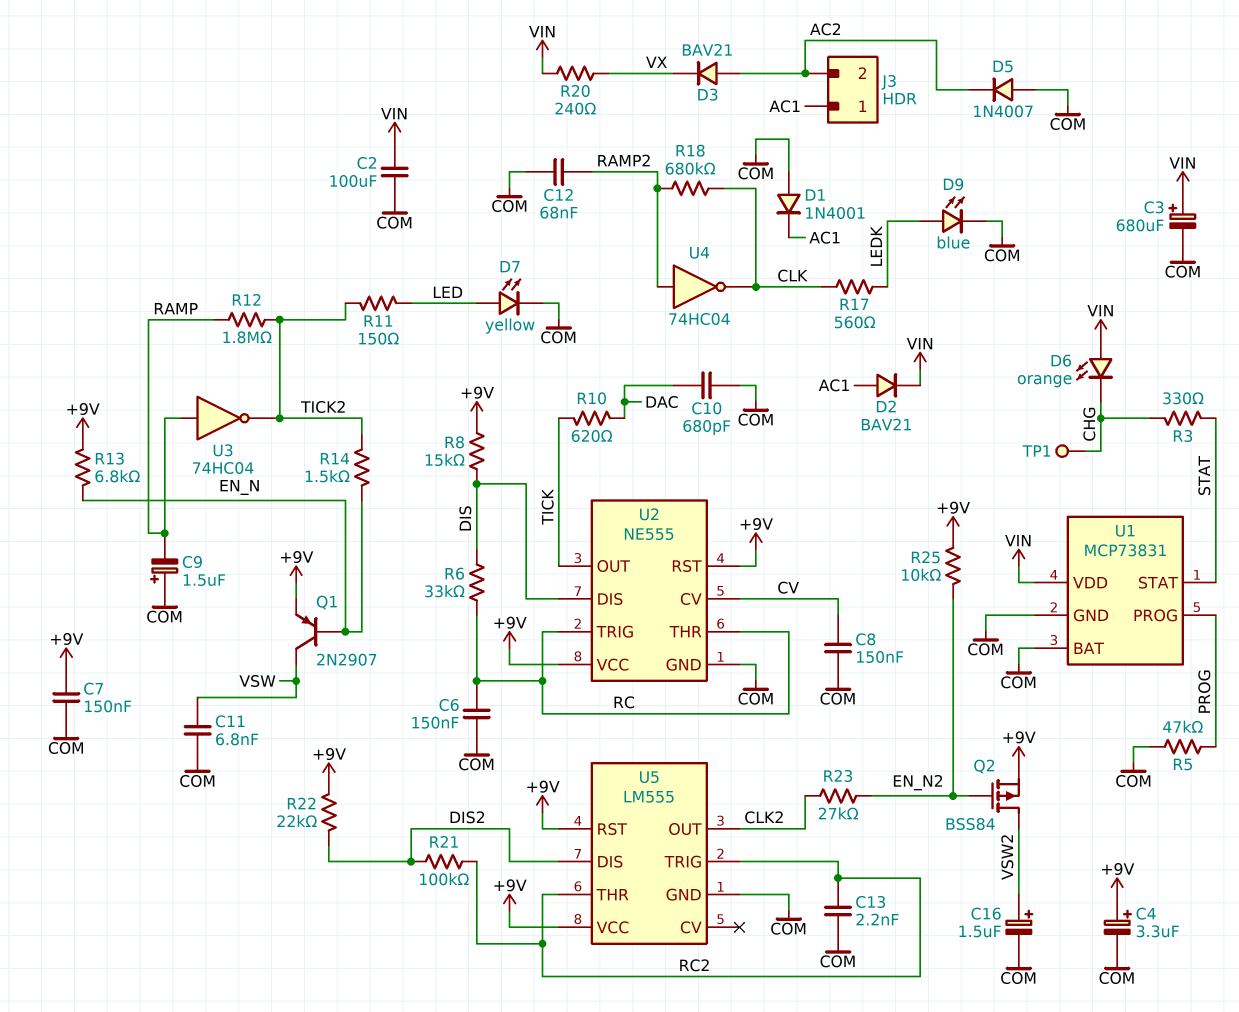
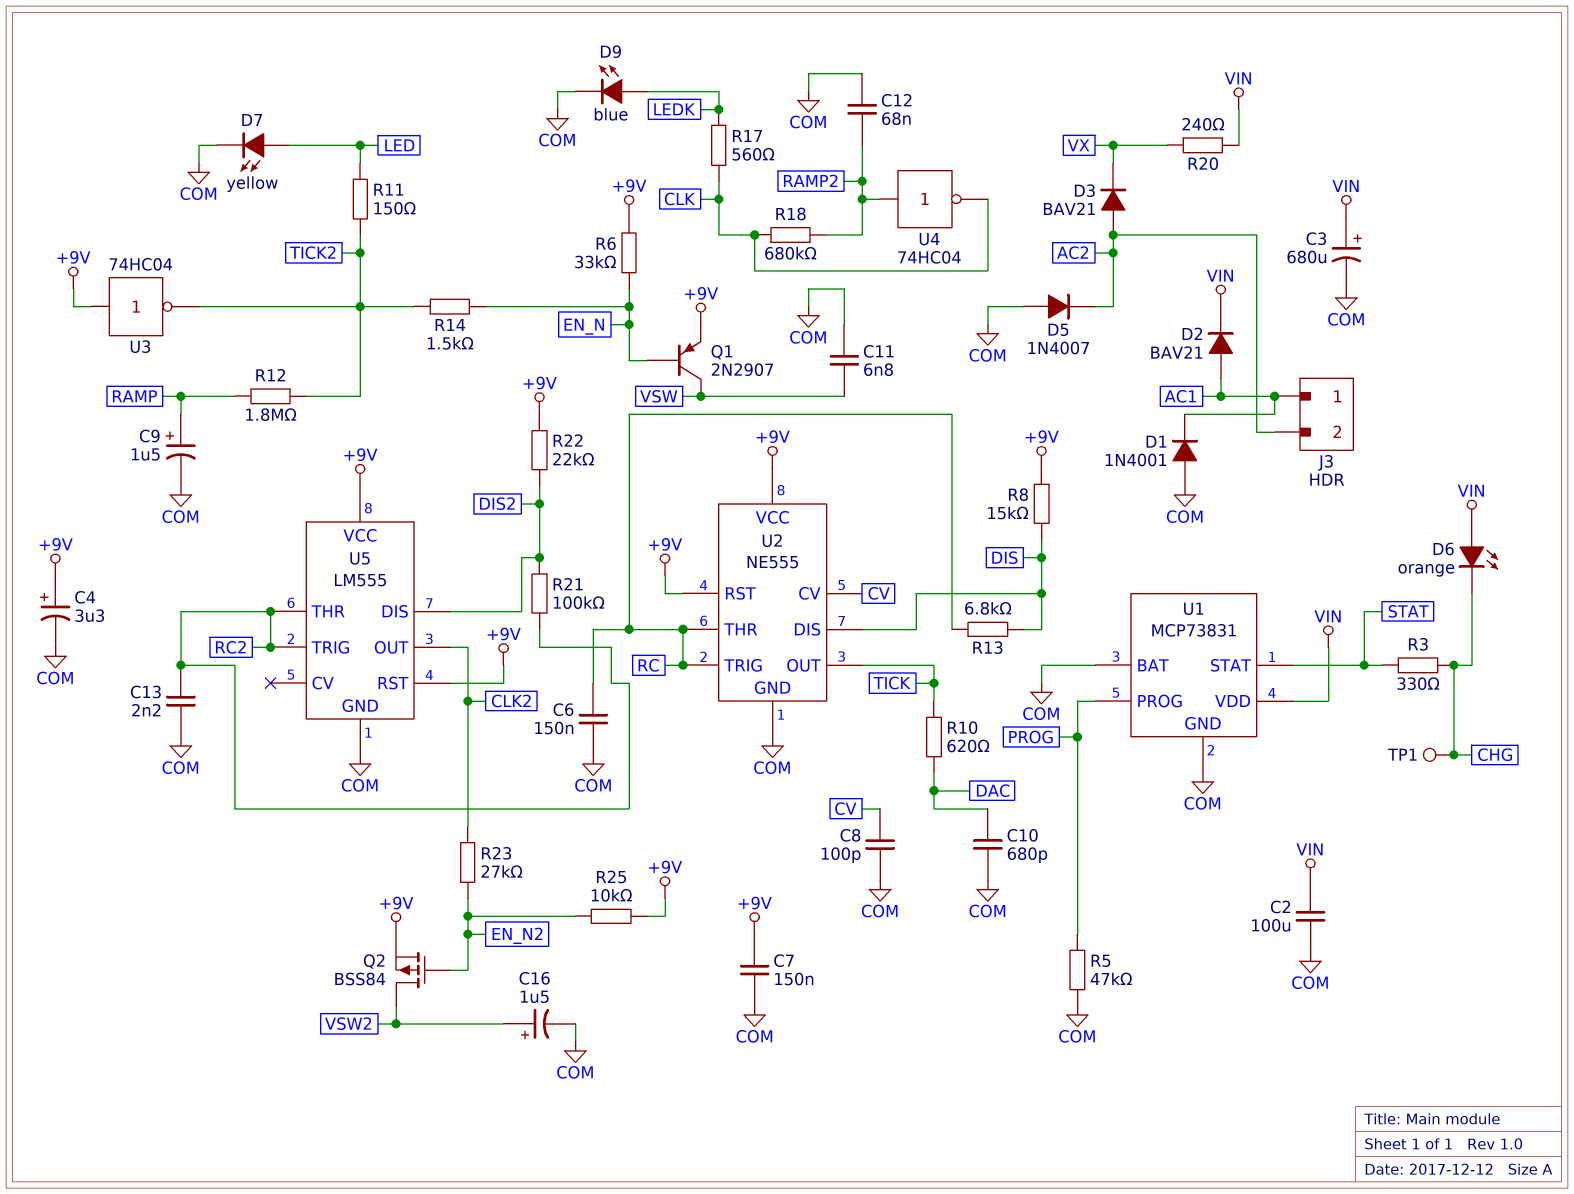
C8: 150nF (COM, CV) -> 100pF (COM, CV)
C9: 1.5uF (plus COM, minus RAMP) -> 1.5uF (plus RAMP, minus COM)
R6: 33k (DIS, RC) -> 33k (+9V, EN_N)
R13: 6.8k (+9V, EN_N) -> 6.8k (DIS, RC)
U3: NOT 74HC04 (in RAMP, out TICK2) -> NOT 74HC04 (in +9V, out TICK2)

